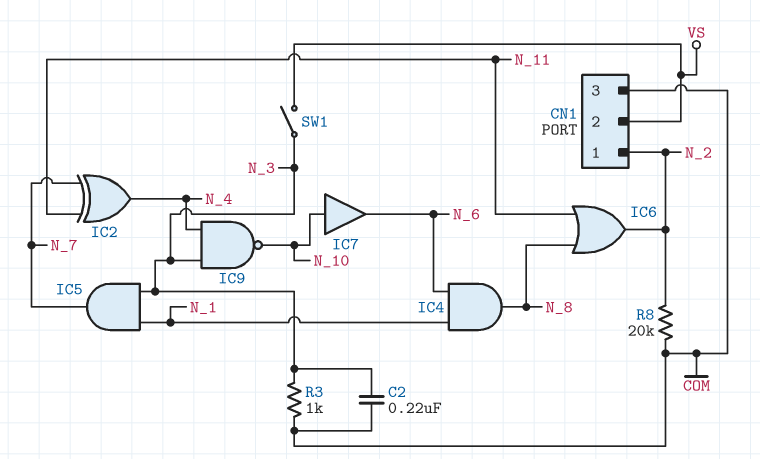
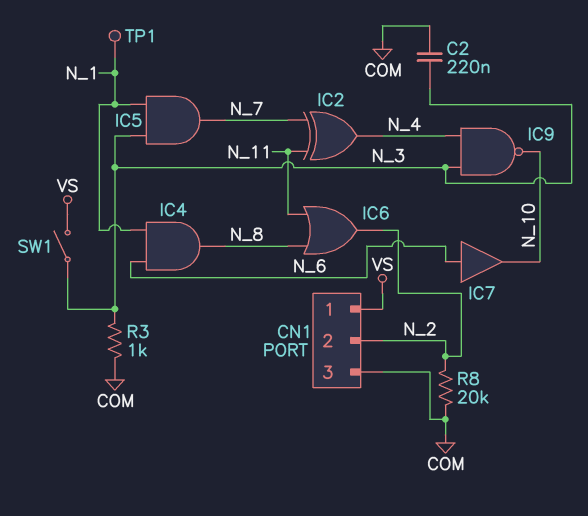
CN1 pin 1: N_2 -> VS
CN1 pin 2: VS -> N_2
IC7: buffer (in N_10, out N_6) -> buffer (in N_6, out N_10)
TP1: none -> test point (N_1)

